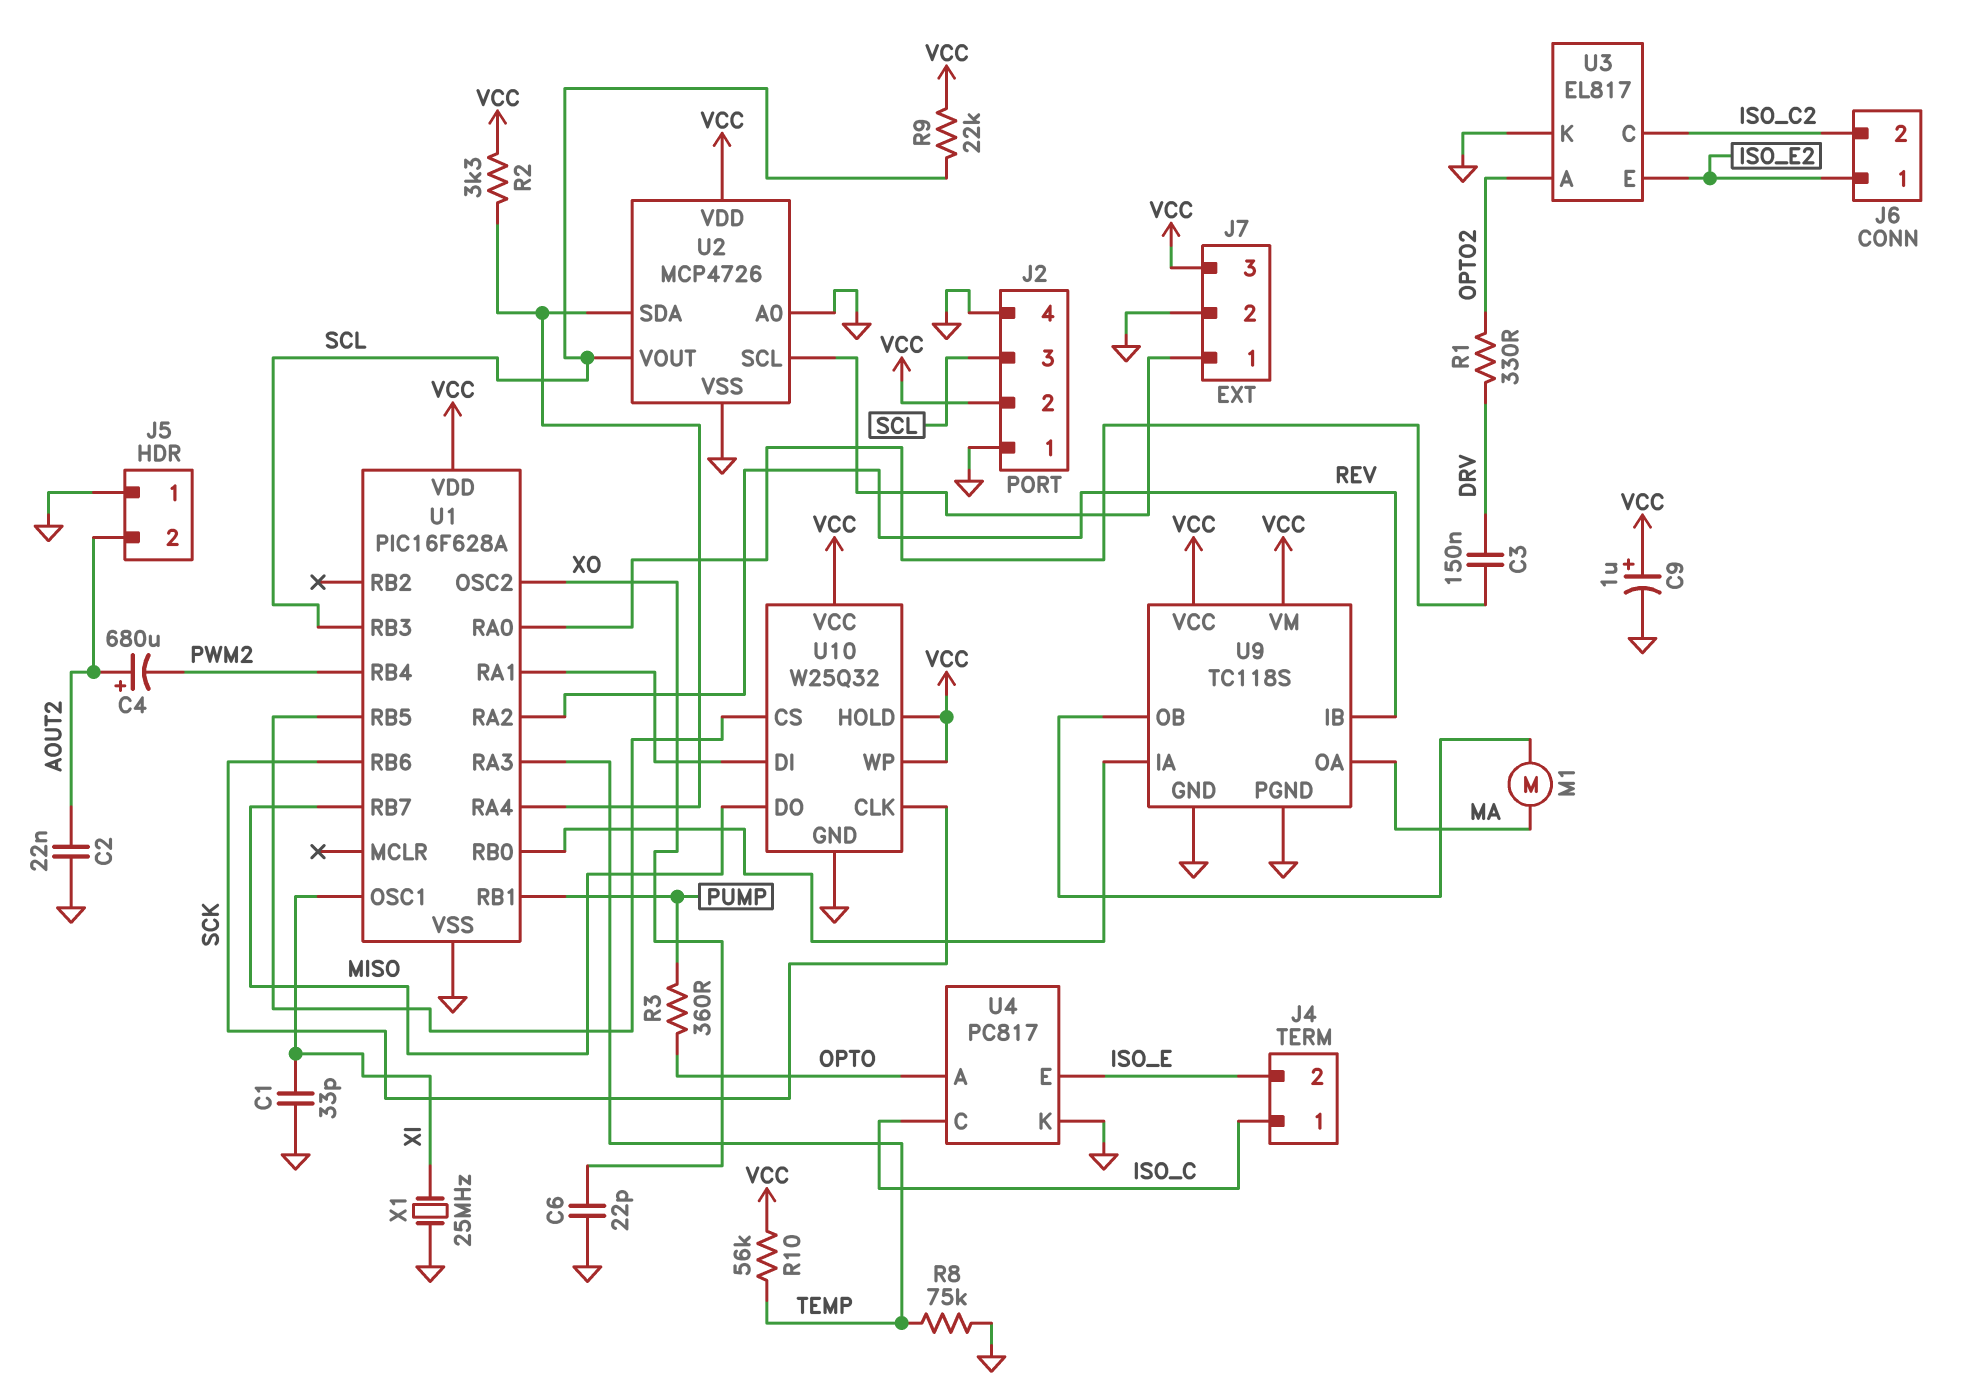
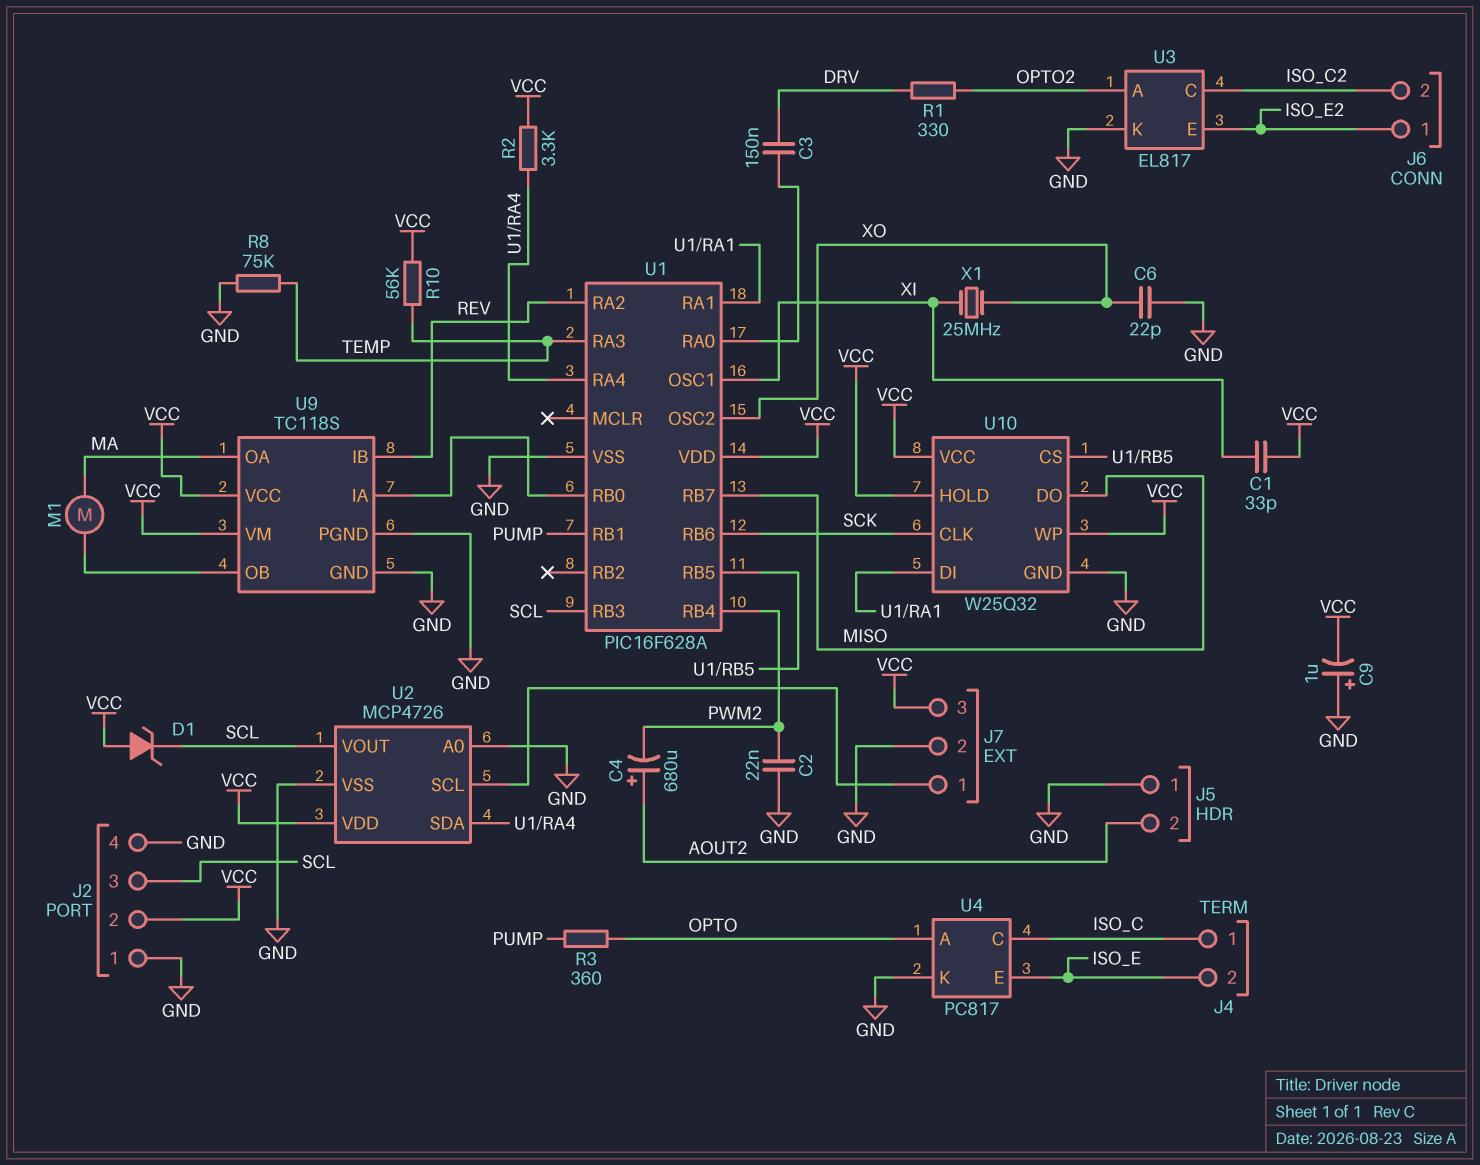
C1: 33pF (GND, XI) -> 33pF (VCC, XI)
C2: 22nF (AOUT2, GND) -> 22nF (GND, PWM2)
C9: 1uF (plus VCC, minus GND) -> 1uF (plus GND, minus VCC)
D1: none -> zener (A VCC, K SCL)
R9: 22k (SCL, VCC) -> none
X1: 25MHz (GND, XI) -> 25MHz (XI, XO)

